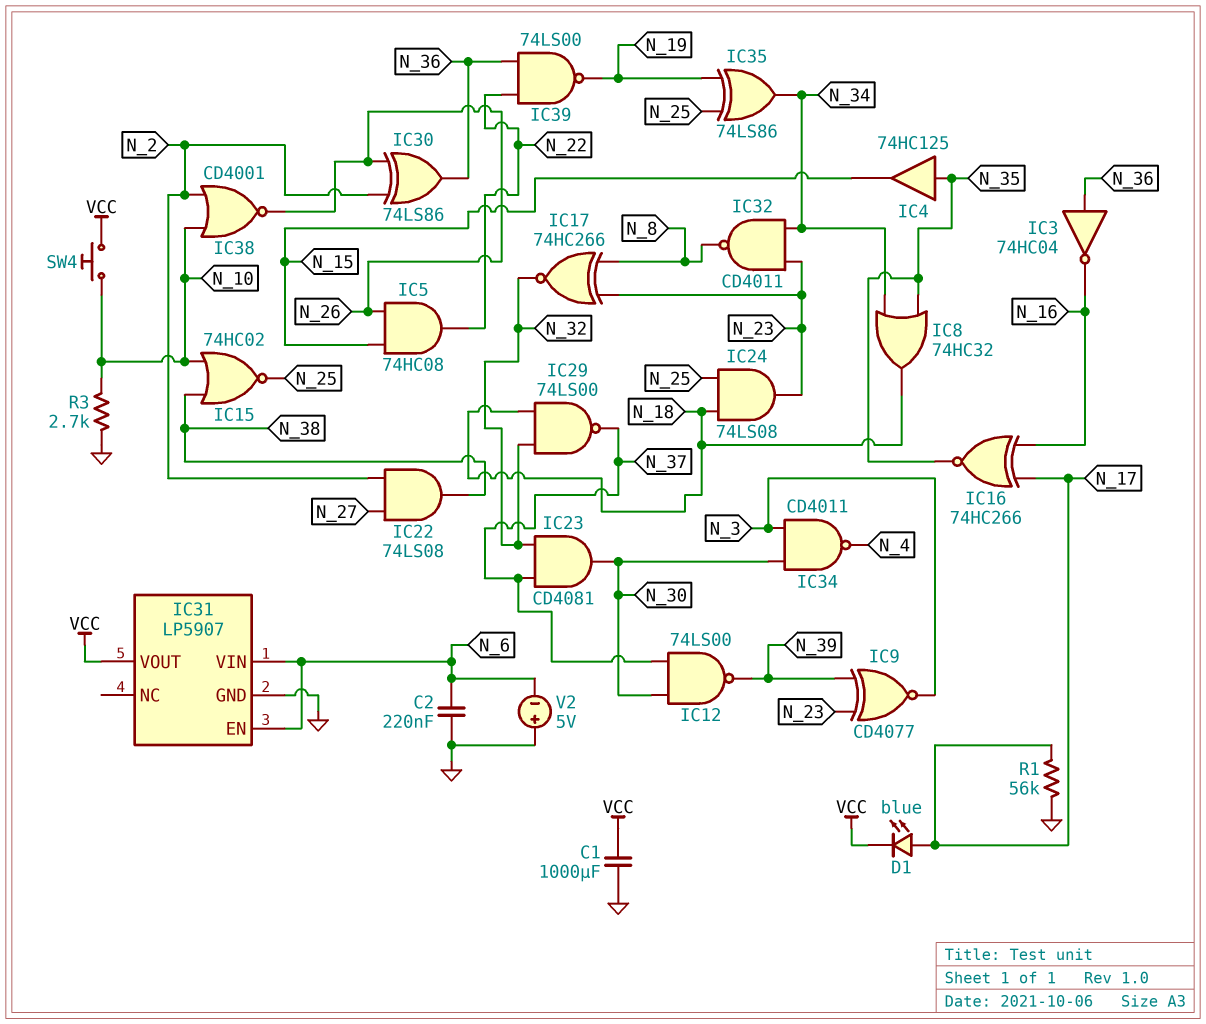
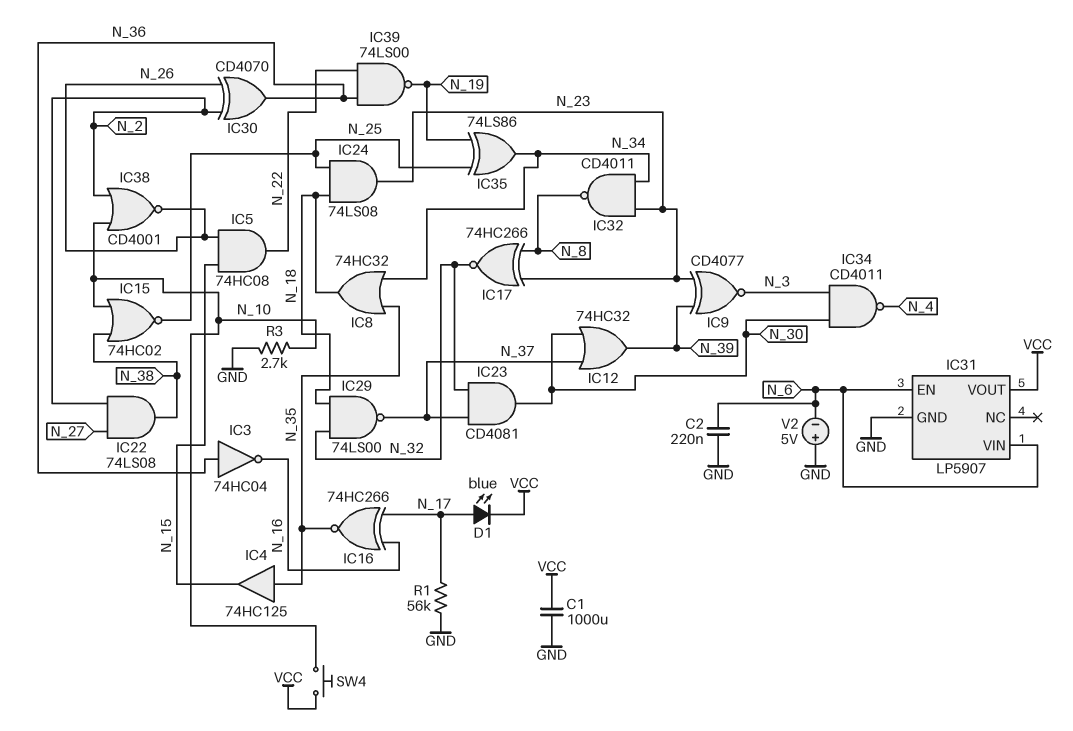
IC12: NAND 74LS00 (in N_30, in N_37, out N_39) -> OR 74HC32 (in N_30, in N_37, out N_39)
IC30: XOR 74LS86 (in N_2, in N_26, out N_36) -> XOR CD4070 (in N_2, in N_26, out N_36)

